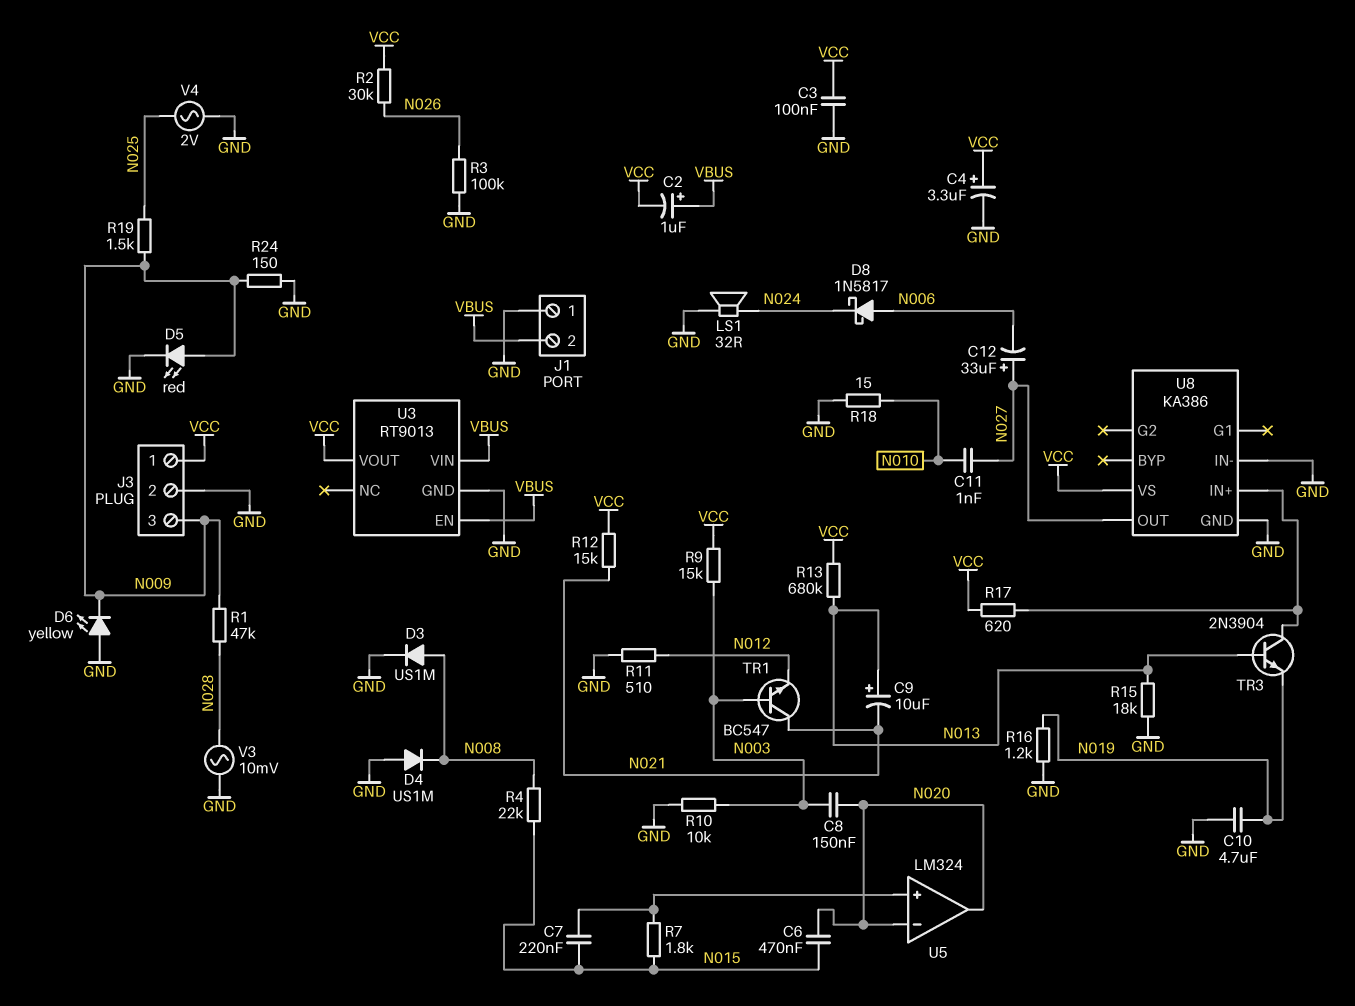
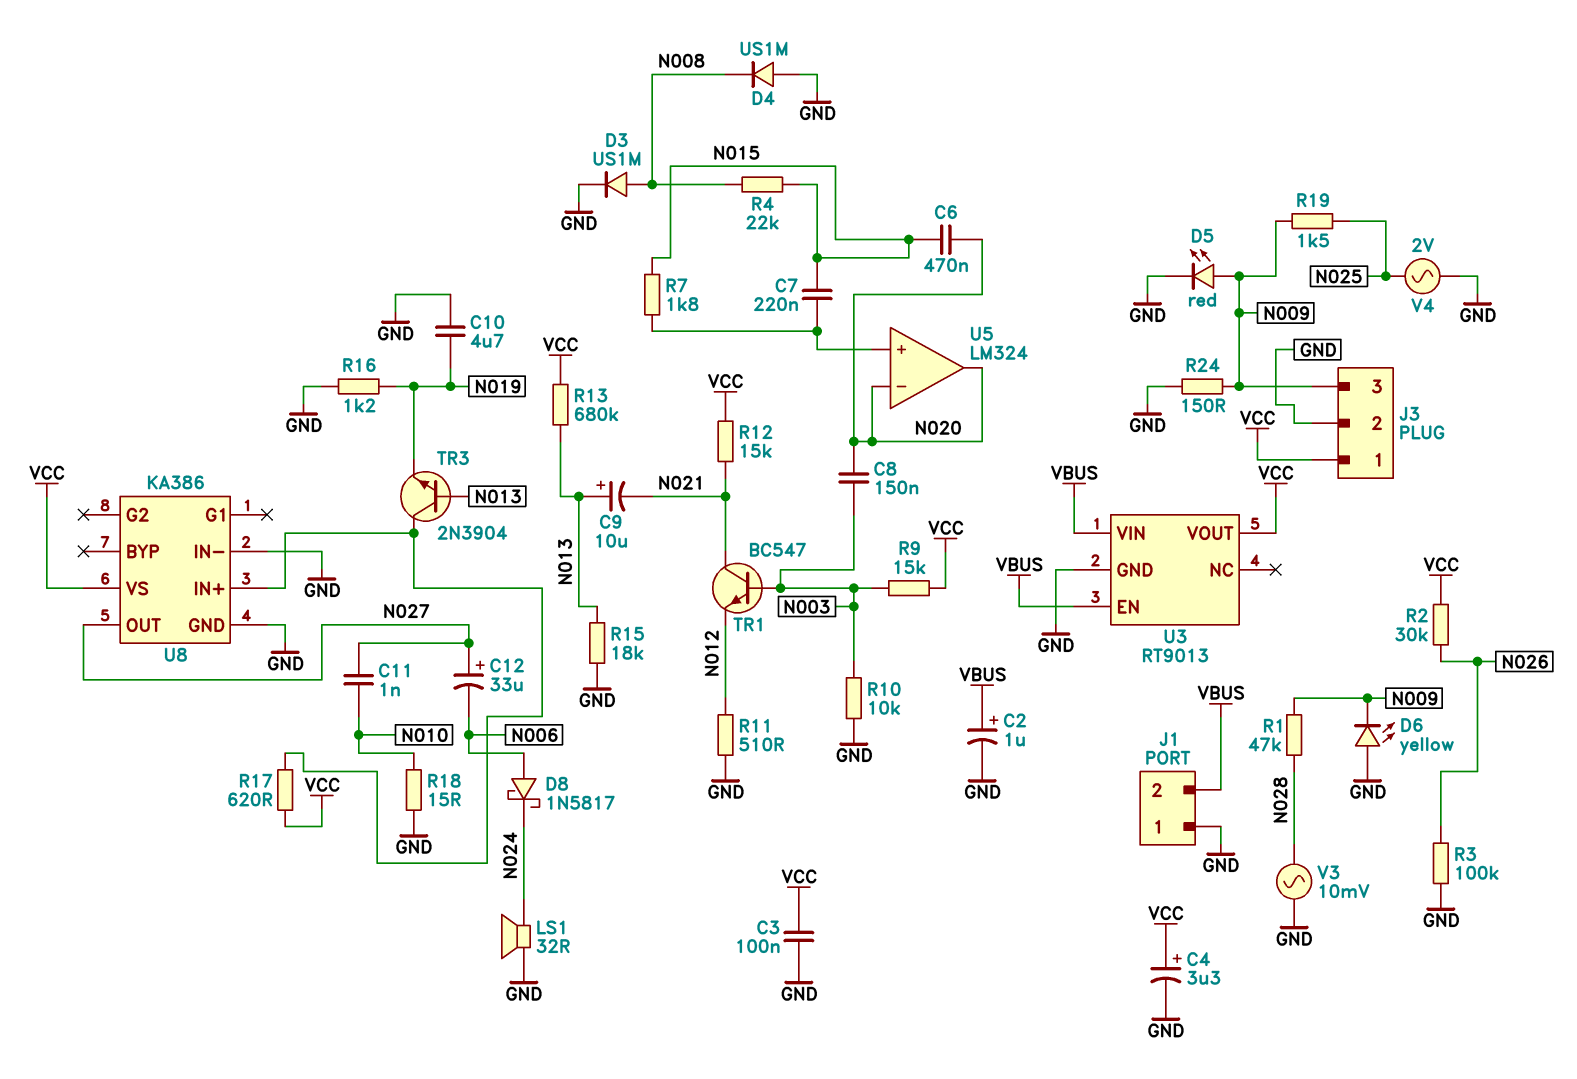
C2: 1uF (plus VBUS, minus VCC) -> 1uF (plus VBUS, minus GND)

